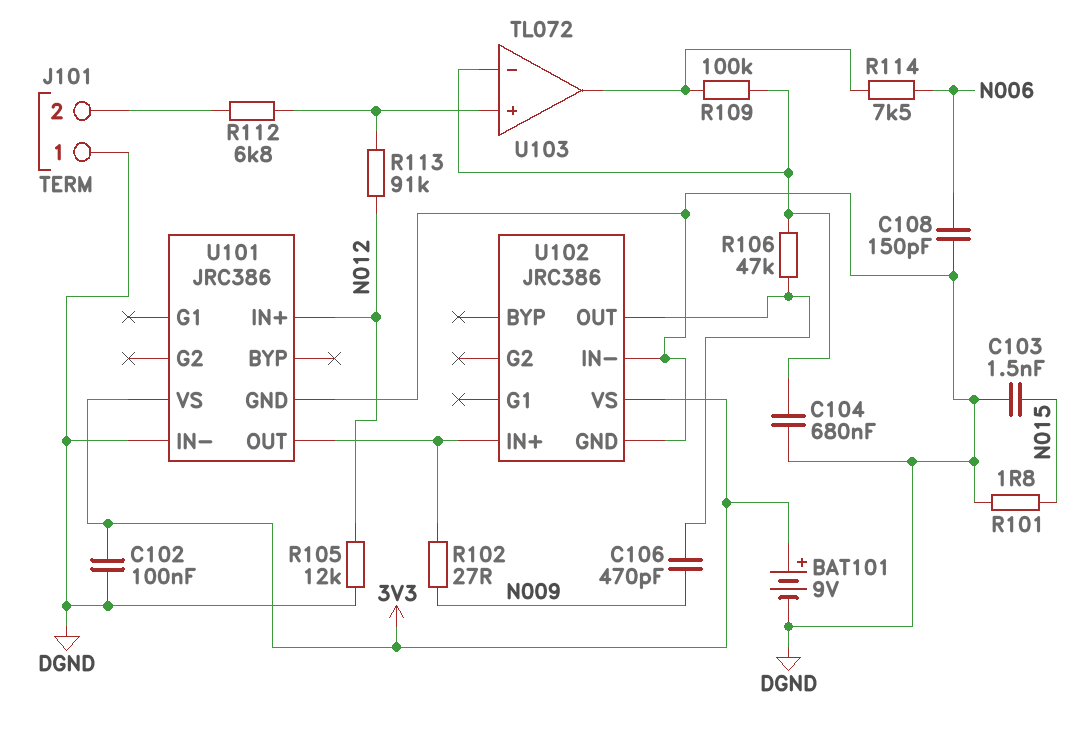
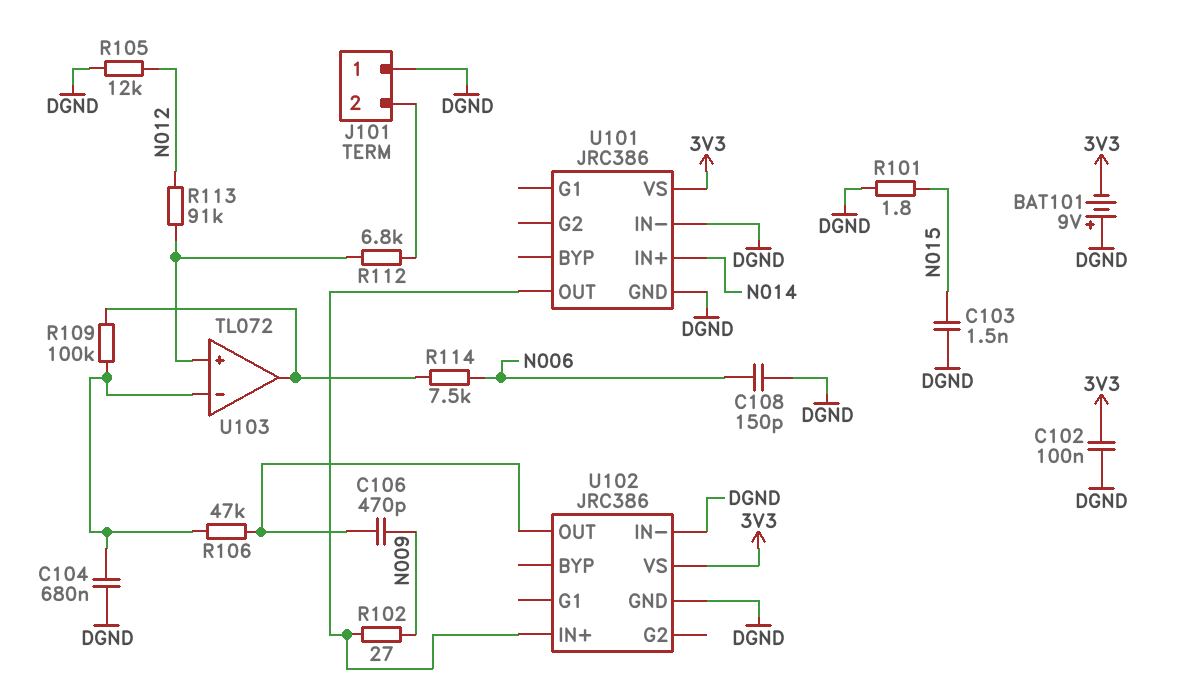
BAT101: 9V (plus 3V3, minus DGND) -> 9V (plus DGND, minus 3V3)
U101 pin IN+: N012 -> N014

